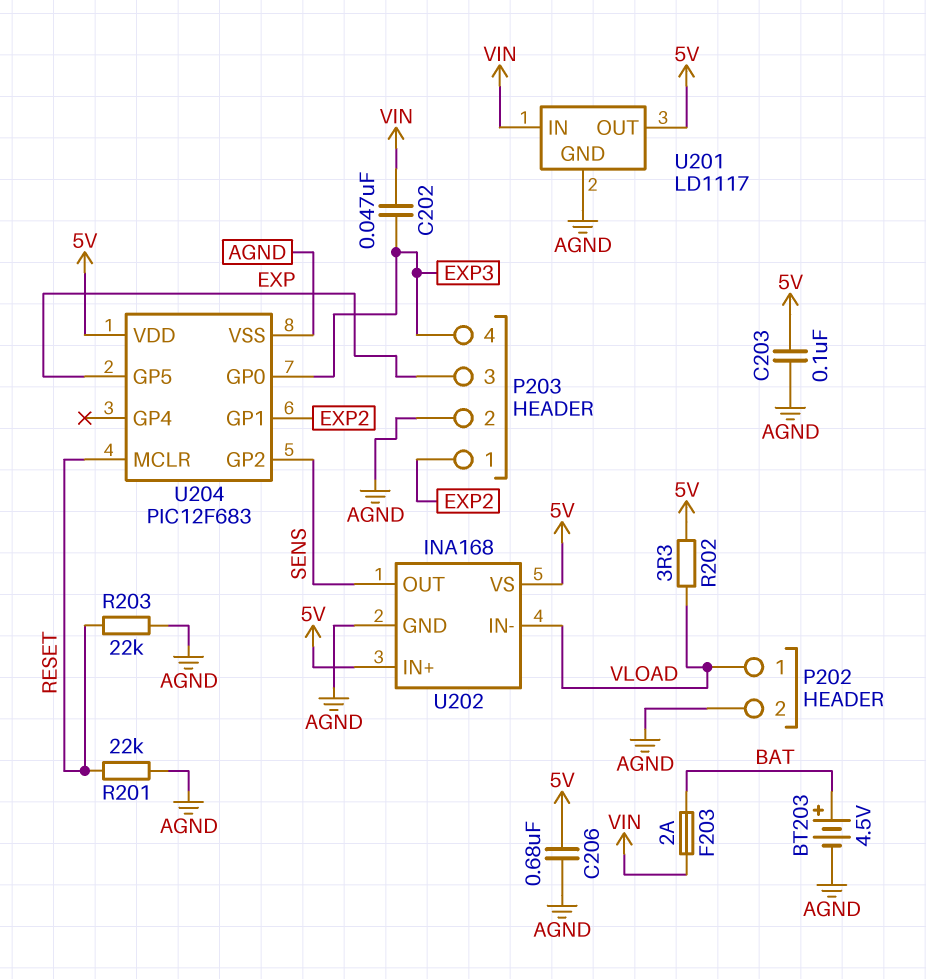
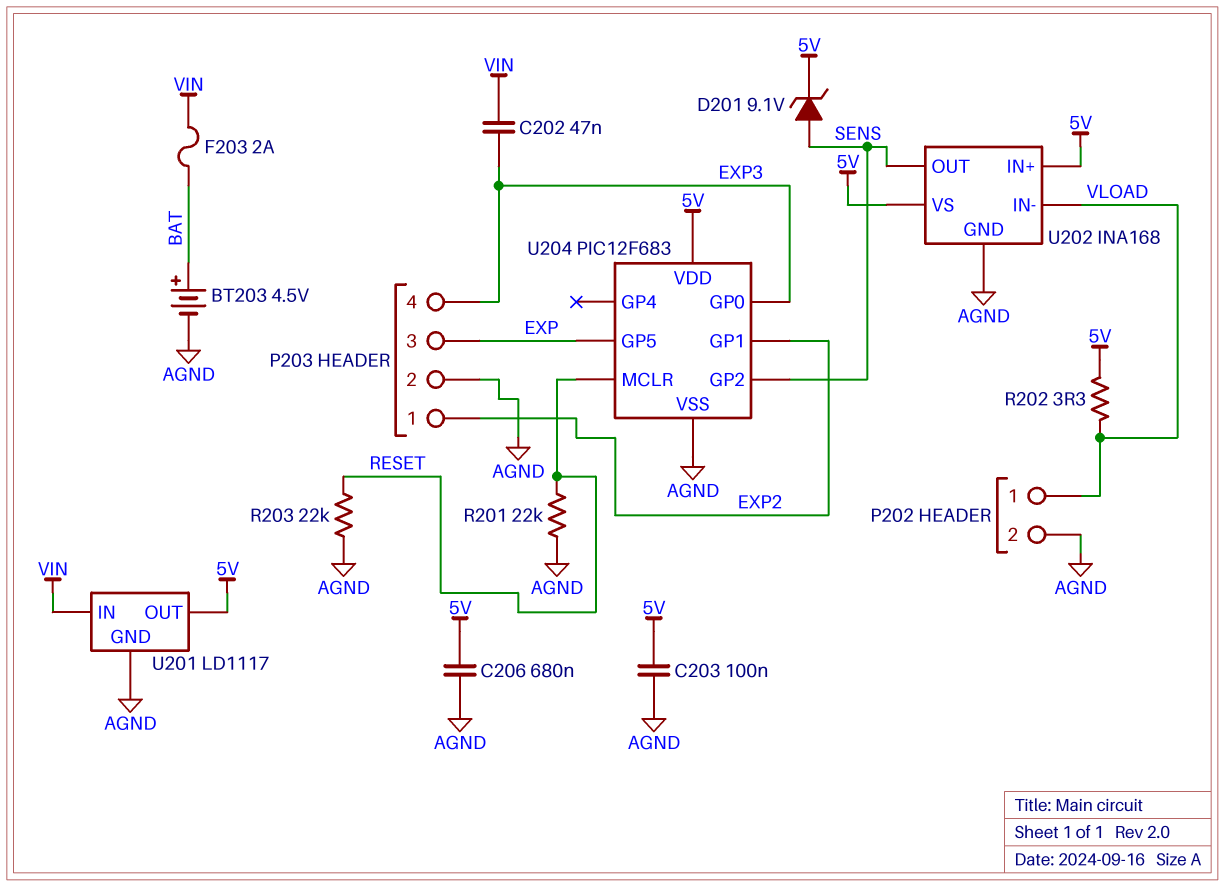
D201: none -> zener 9.1V (A SENS, K 5V)

